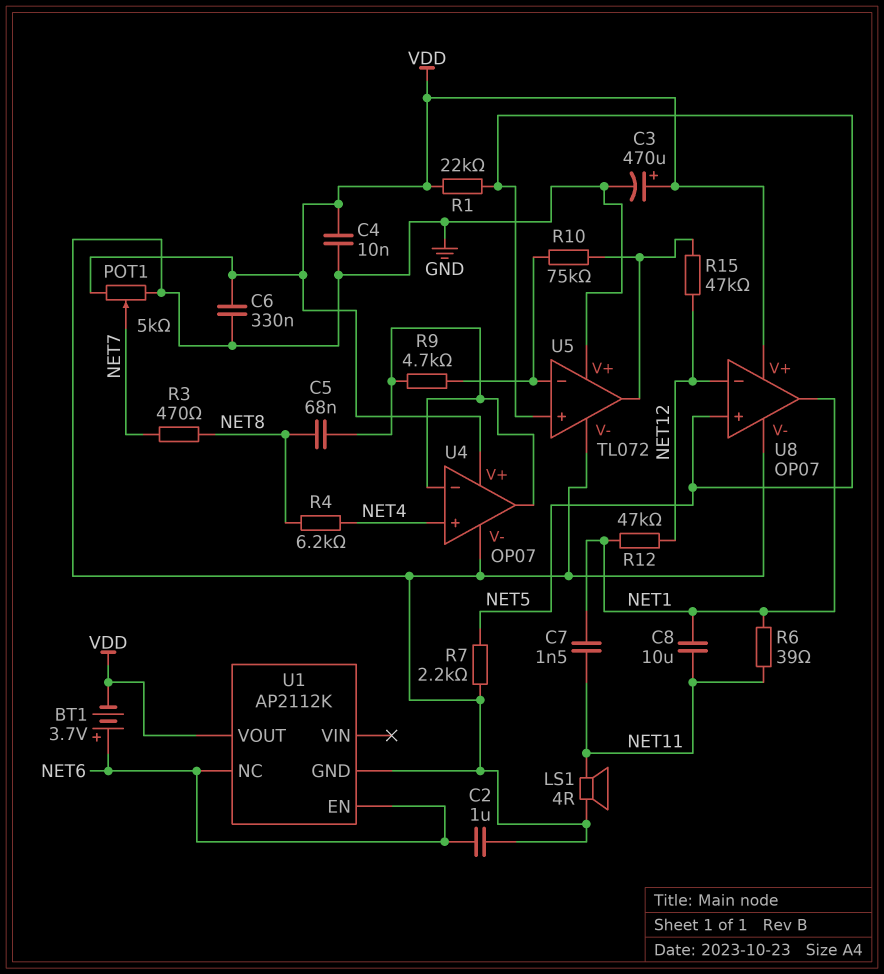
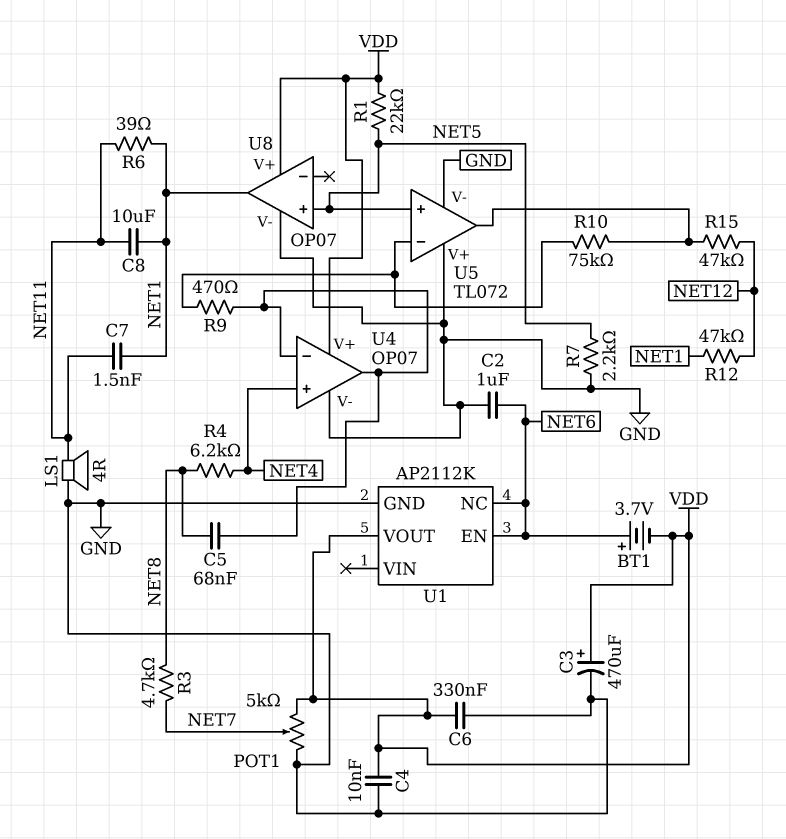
R3: 470 (NET7, NET8) -> 4.7k (NET7, NET8)
R9: 4.7k (U4/in-, U5/in-) -> 470 (U4/in-, U5/in-)
U8 pin in-: NET12 -> none

